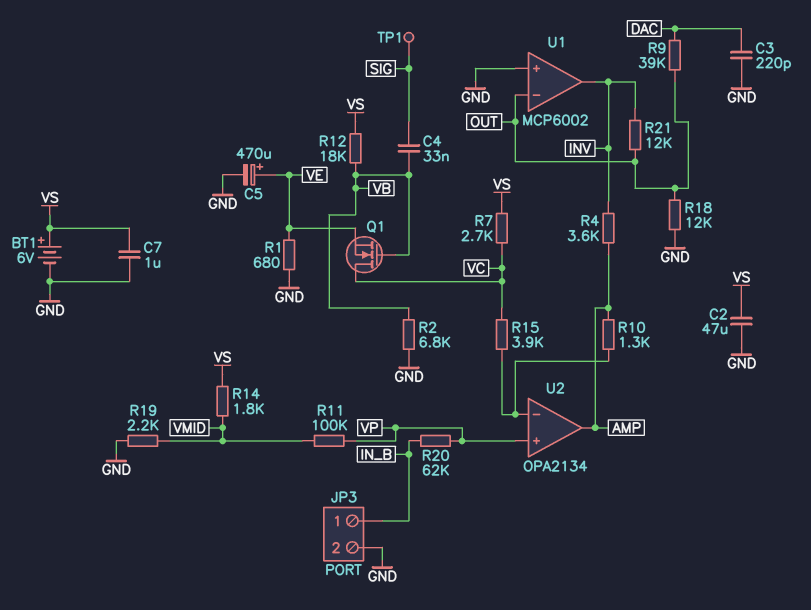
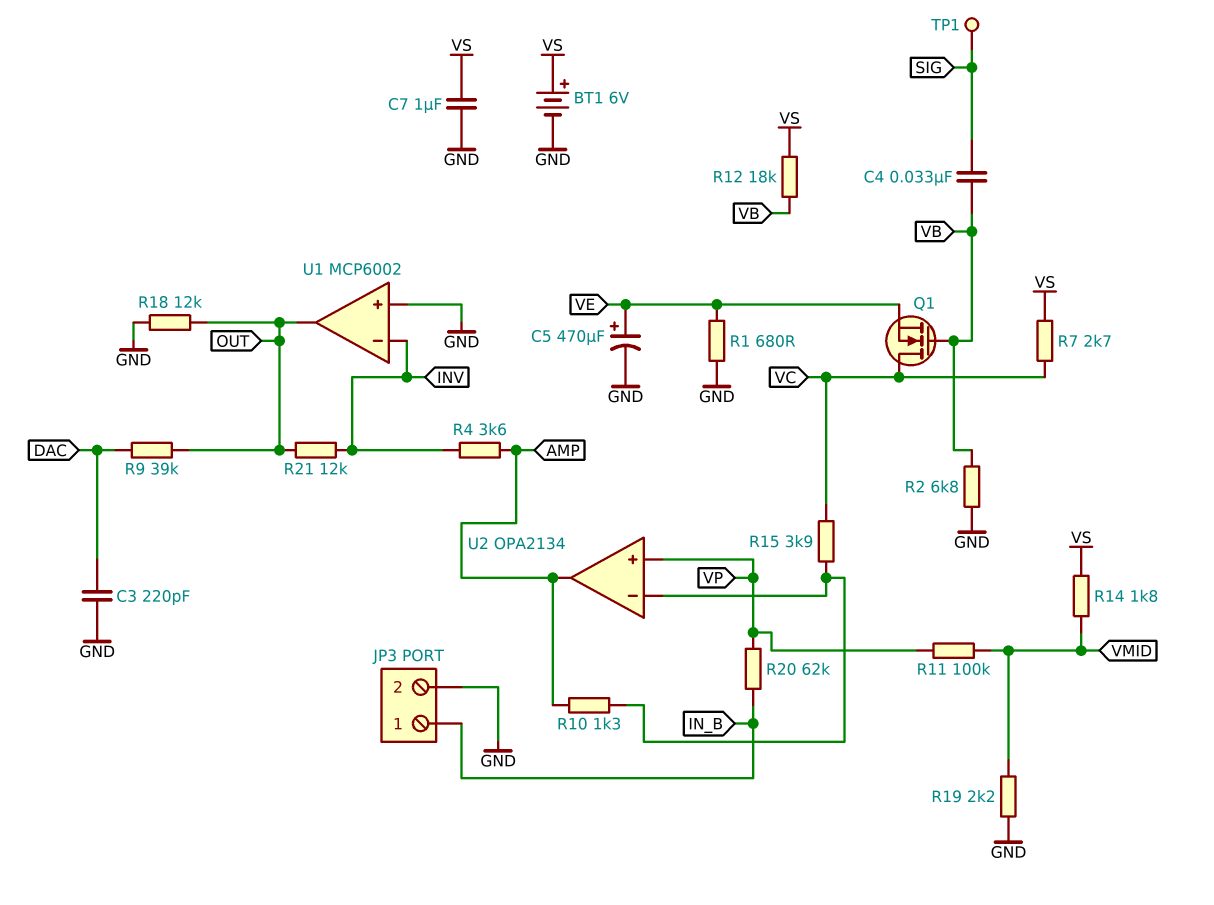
C2: 47uF (GND, VS) -> none
U1 pin in-: OUT -> INV
U1 pin out: INV -> OUT

